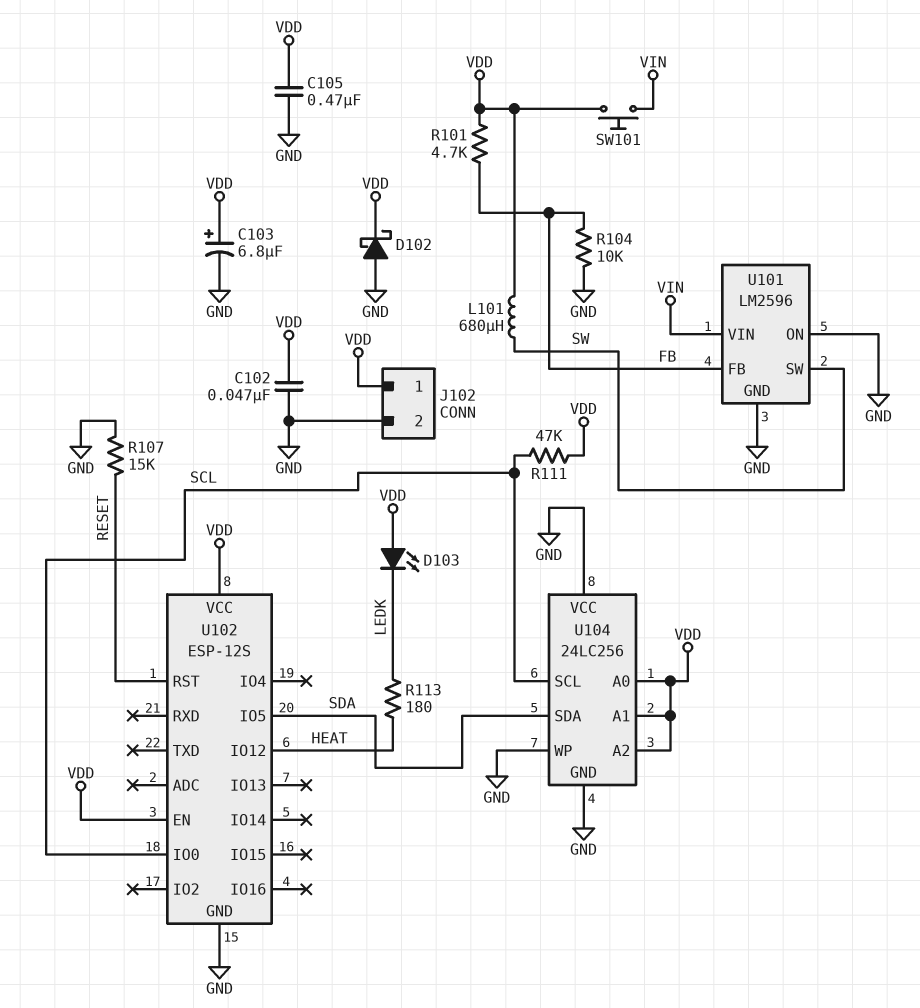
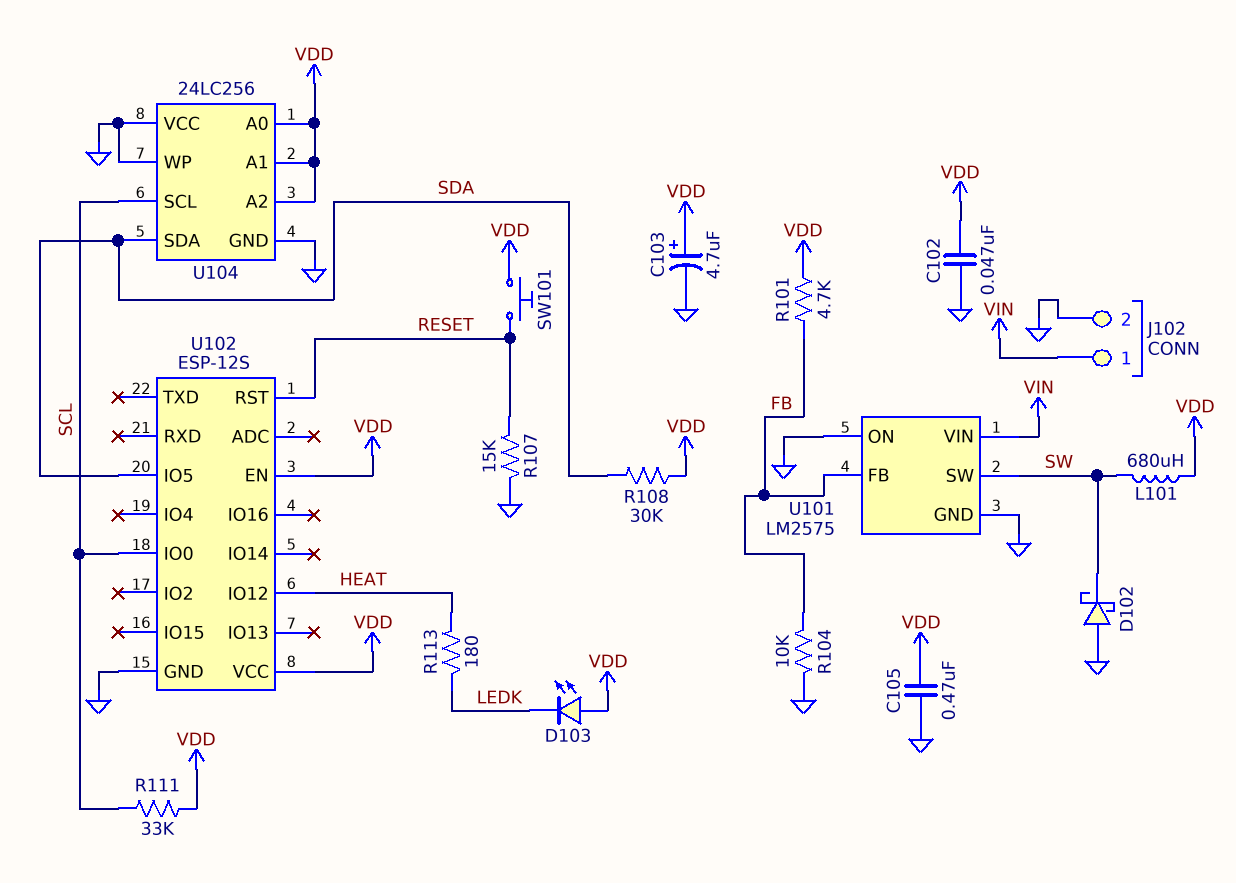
C103: 6.8uF (plus VDD, minus GND) -> 4.7uF (plus VDD, minus GND)
D102: schottky (A GND, K VDD) -> schottky (A GND, K SW)
J102 pin 1: VDD -> VIN
R108: none -> 30k (SDA, VDD)
R111: 47k (SCL, VDD) -> 33k (SCL, VDD)
SW101: button (VDD, VIN) -> button (RESET, VDD)
U101: LM2596 -> LM2575

